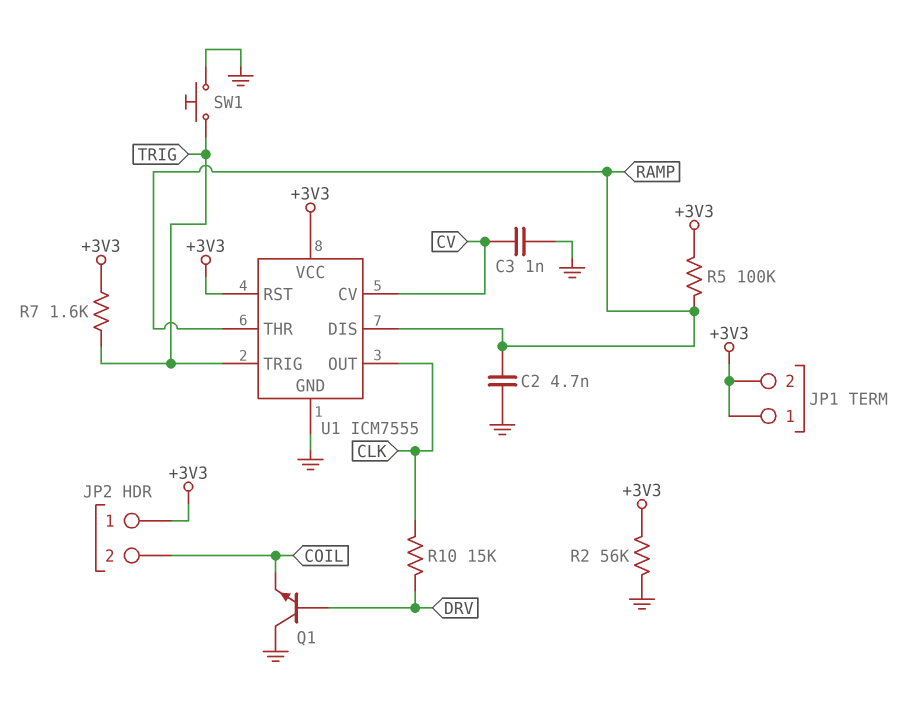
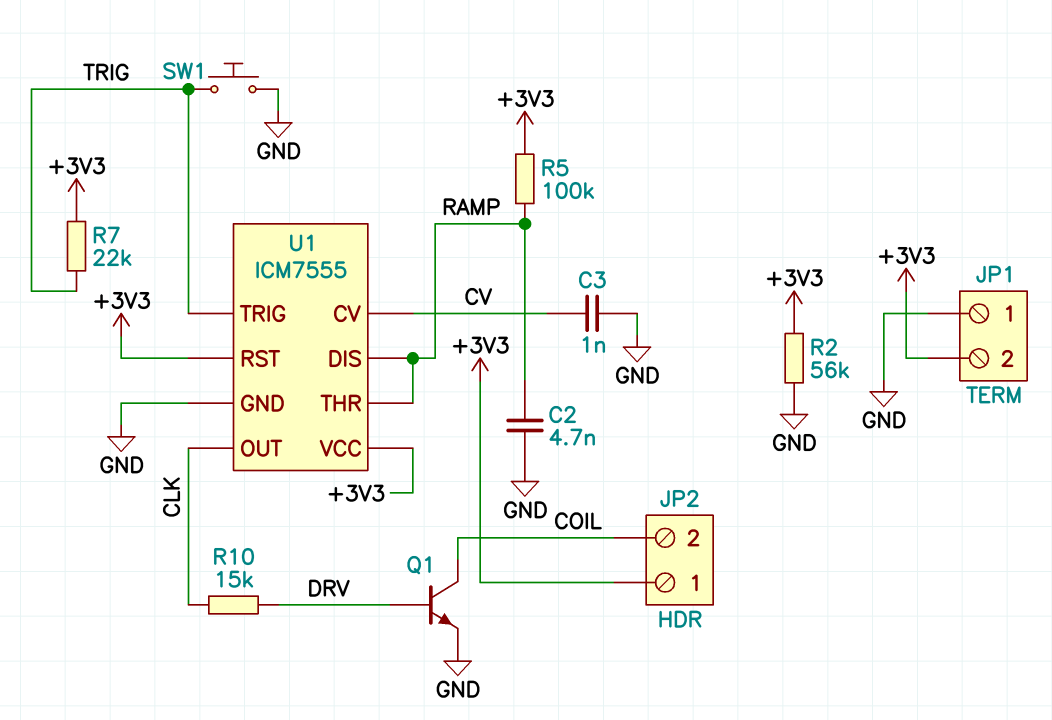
JP1 pin 1: +3V3 -> GND
Q1: NPN (B DRV, C GND, E COIL) -> NPN (B DRV, C COIL, E GND)
R7: 1.6k (+3V3, TRIG) -> 22k (+3V3, TRIG)

